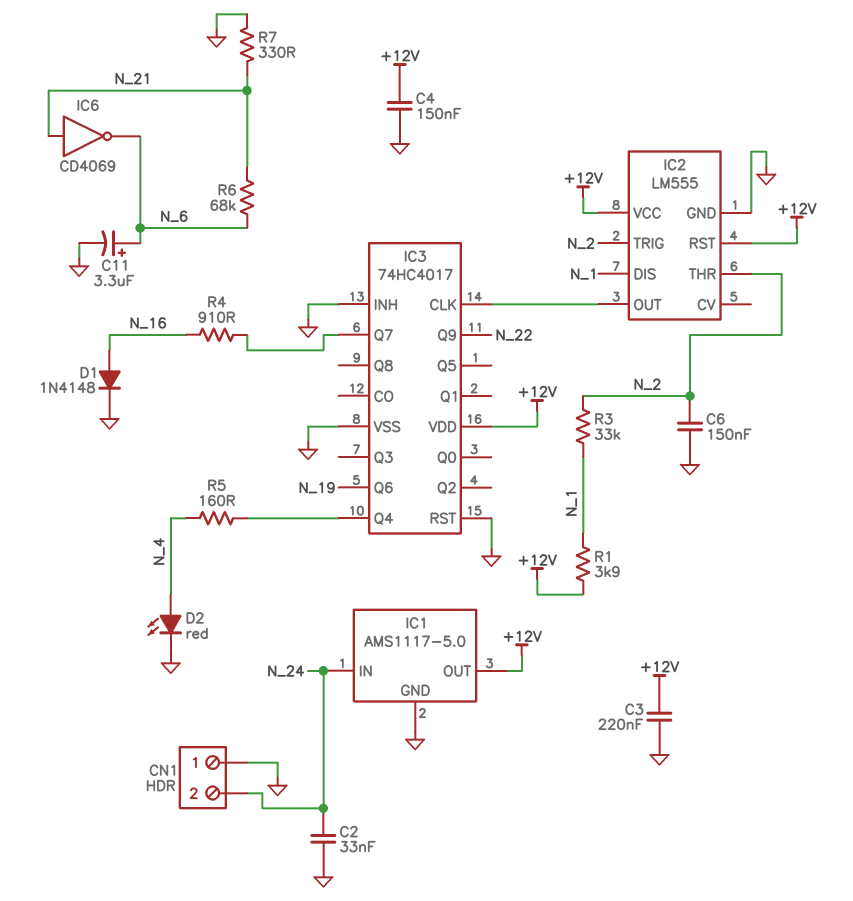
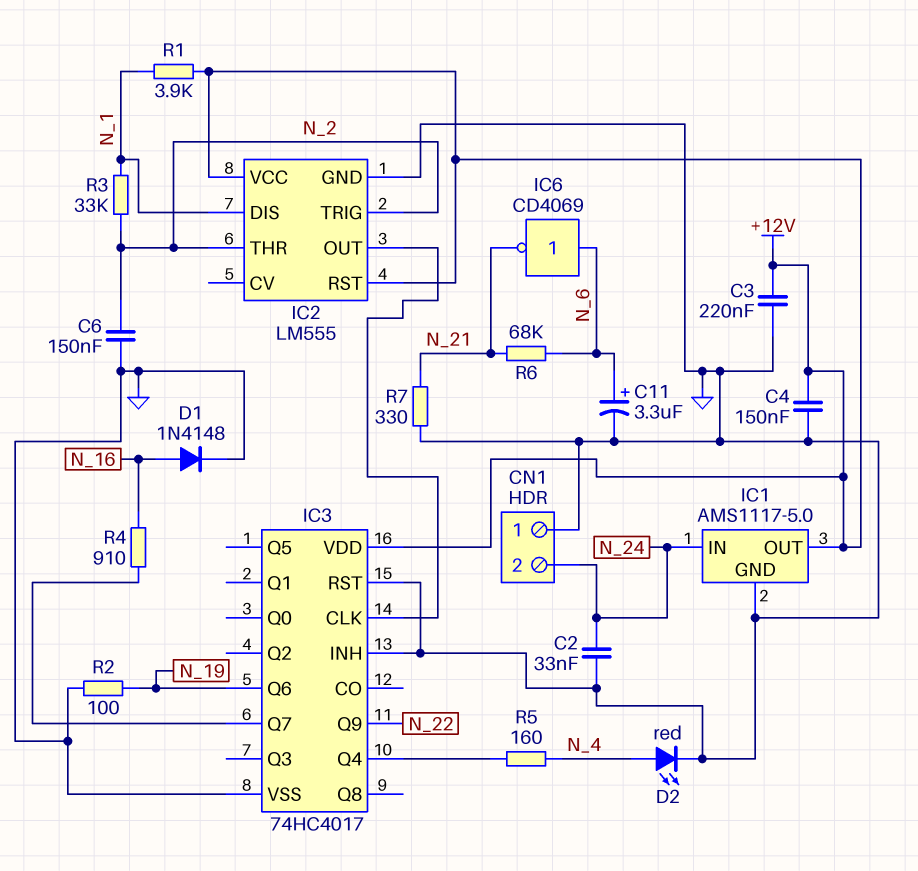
IC6: NOT CD4069 (in N_21, out N_6) -> NOT CD4069 (in N_6, out N_21)
R2: none -> 100 (GND, N_19)

